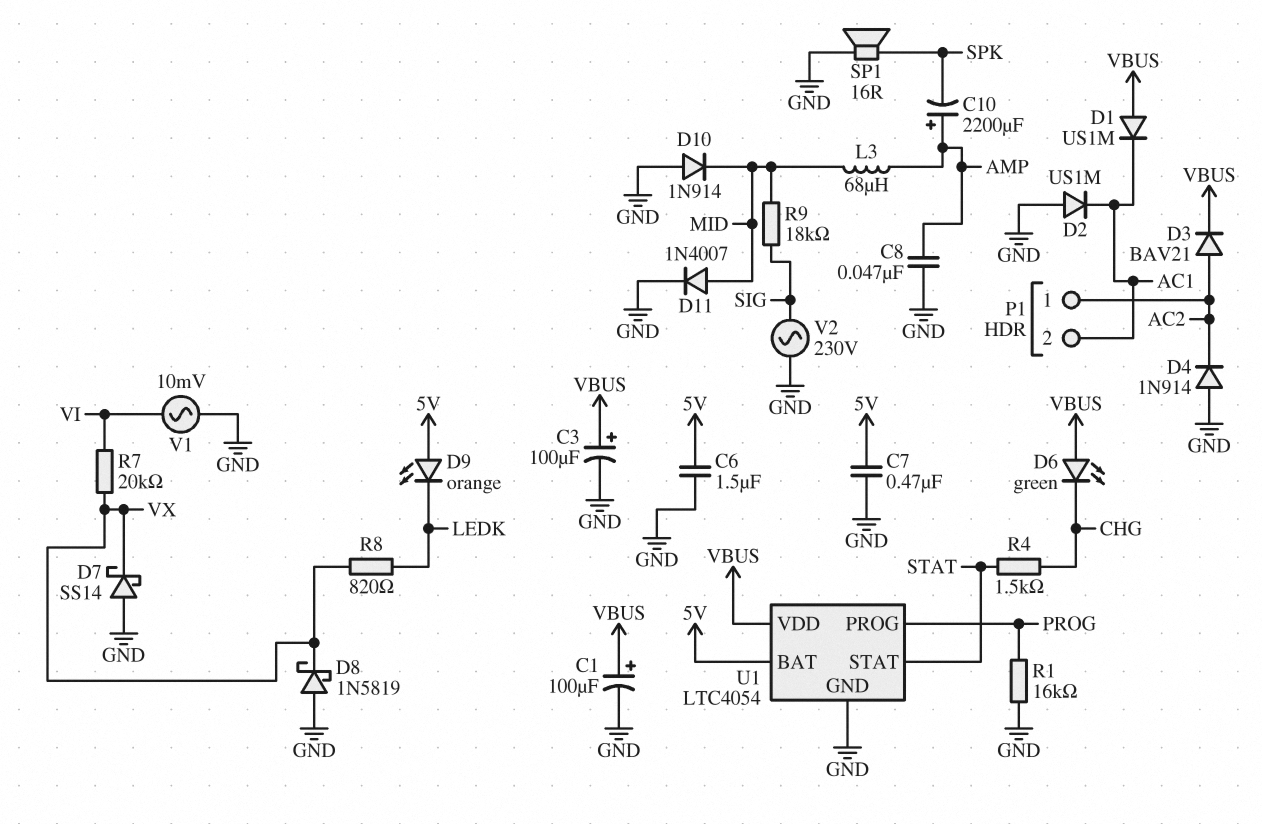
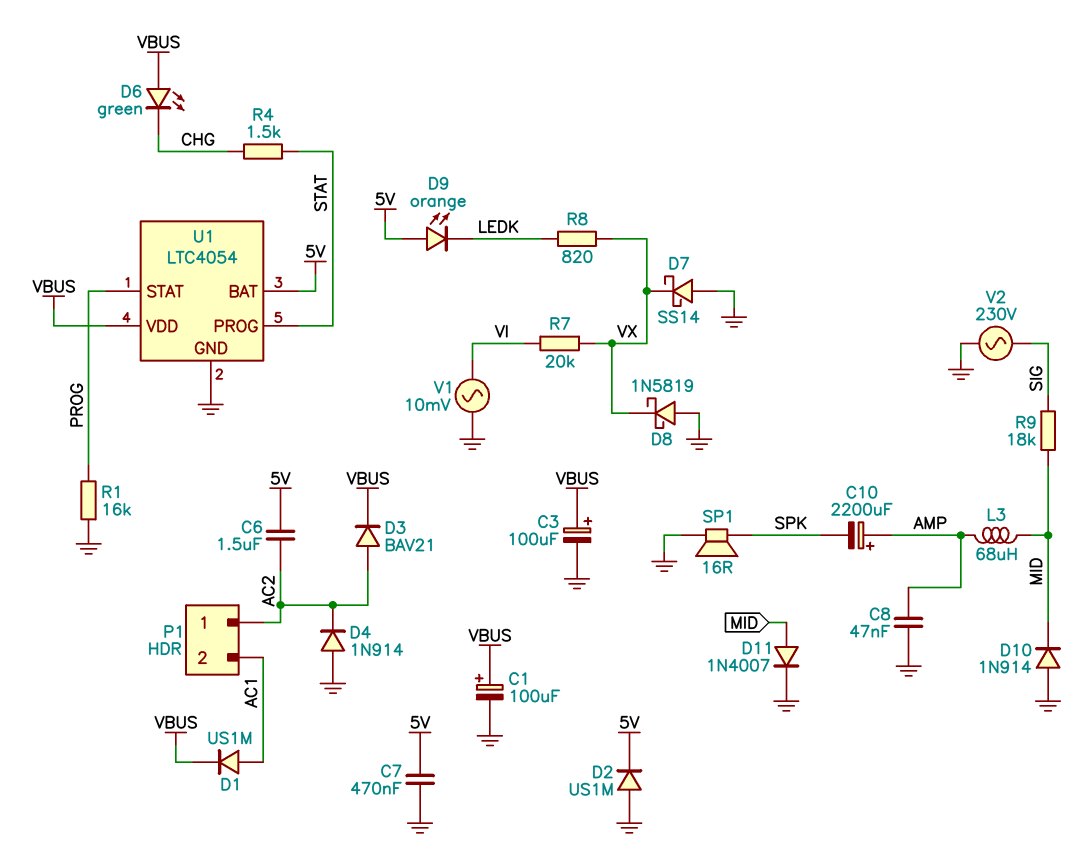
C6: 1.5uF (5V, GND) -> 1.5uF (5V, AC2)
D1: diode US1M (A VBUS, K AC1) -> diode US1M (A AC1, K VBUS)
D2: diode US1M (A GND, K AC1) -> diode US1M (A GND, K 5V)
U1 pin PROG: PROG -> STAT
U1 pin STAT: STAT -> PROG

